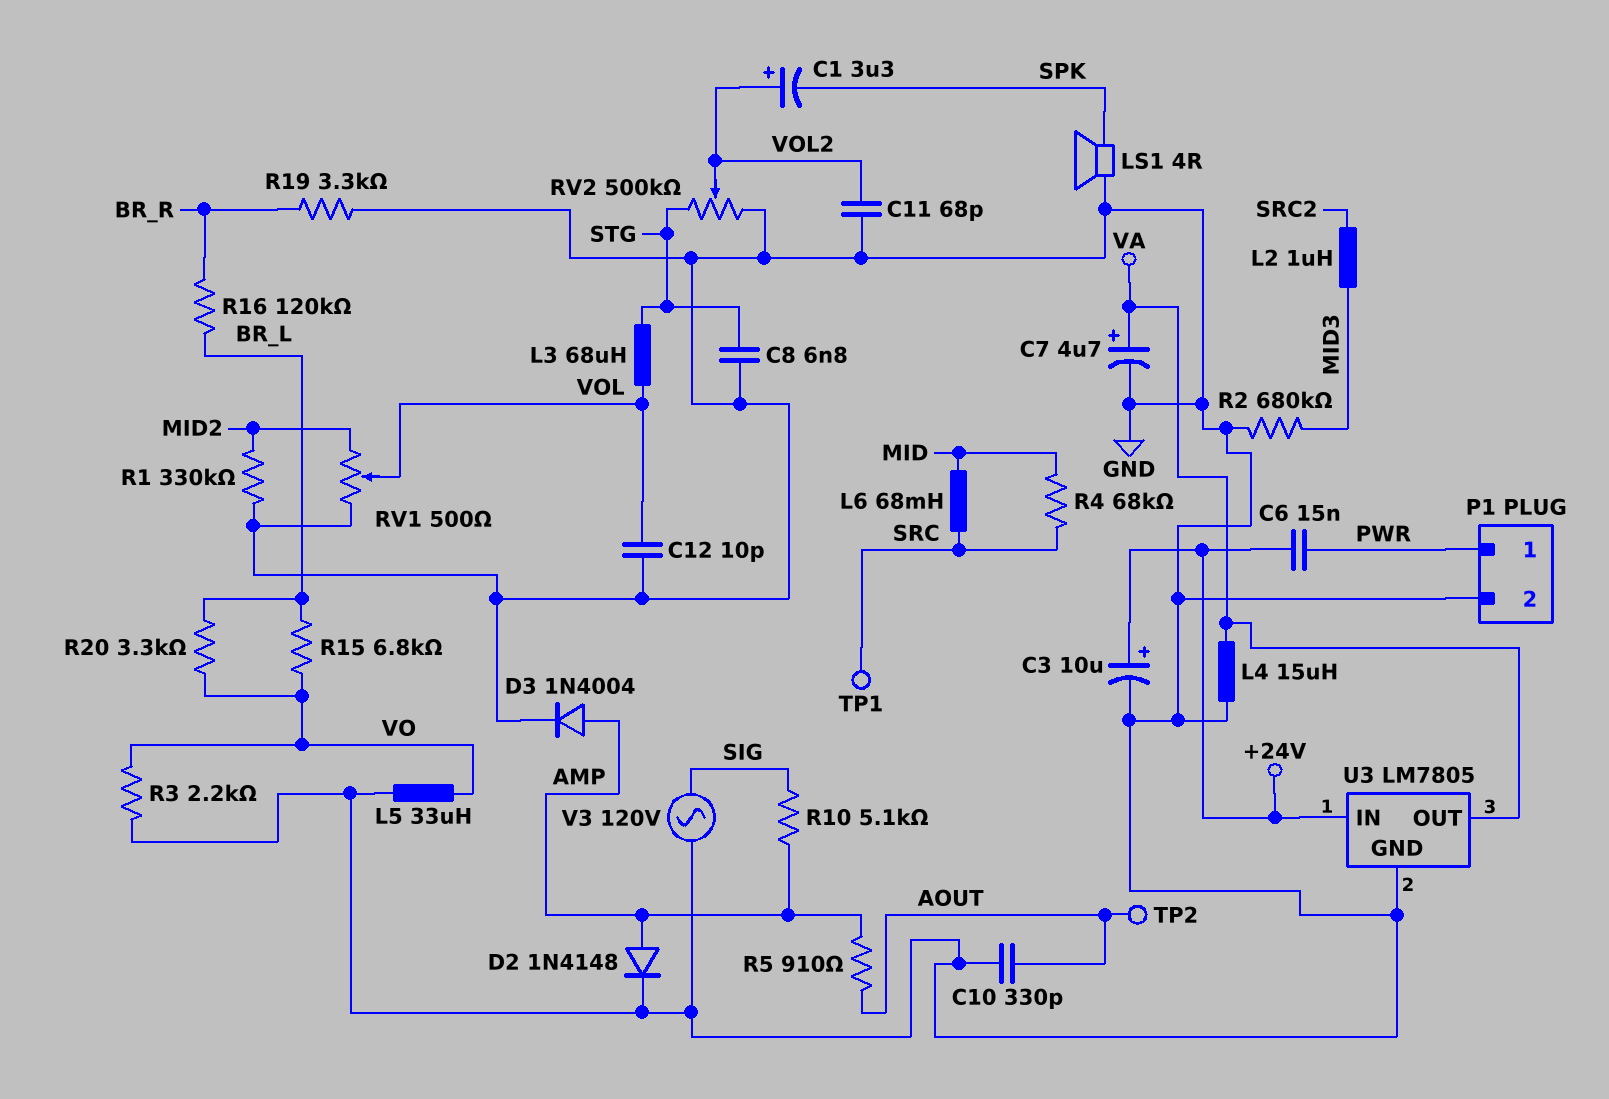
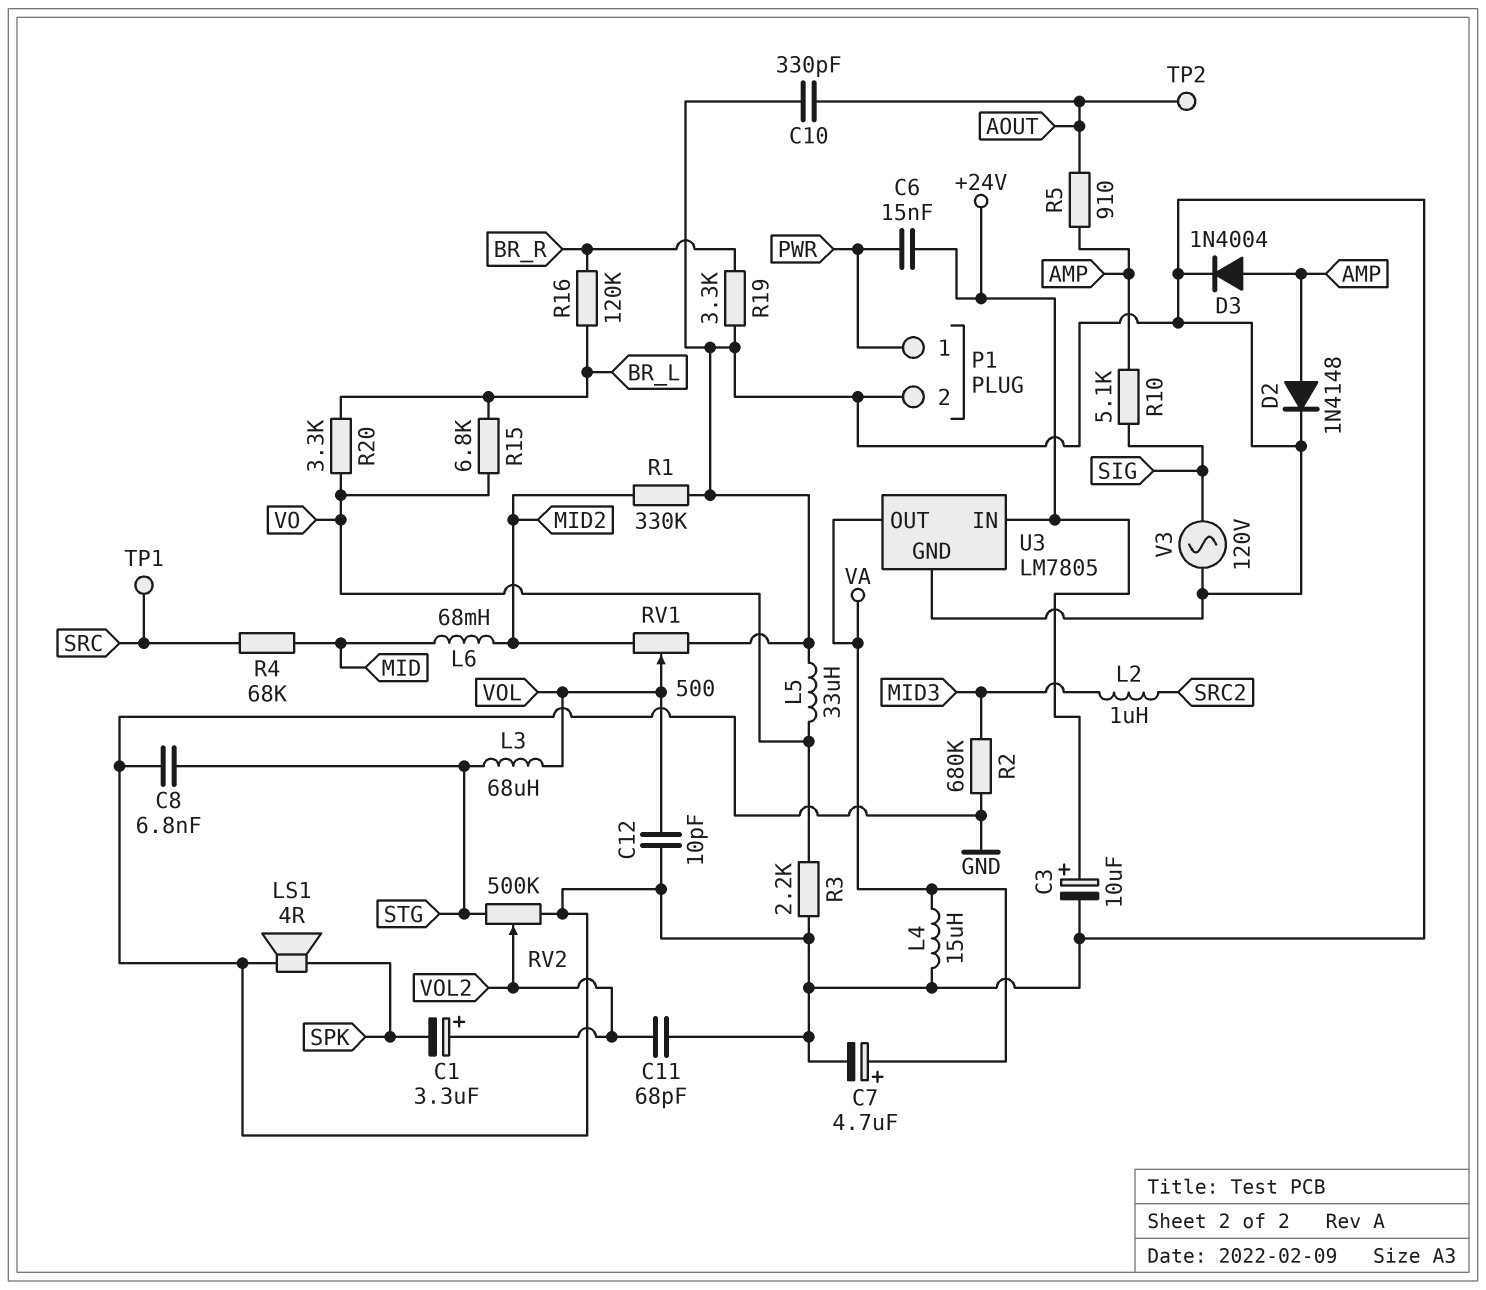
L6: 68mH (MID, SRC) -> 68mH (MID, MID2)

